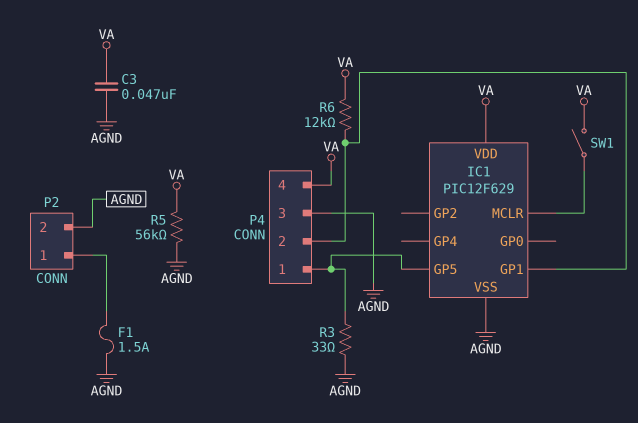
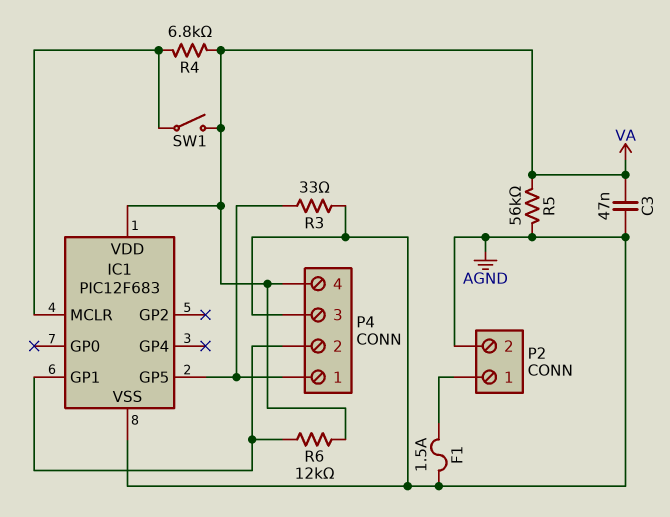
IC1: PIC12F629 -> PIC12F683
R4: none -> 6.8k (IC1/MCLR, VA)

